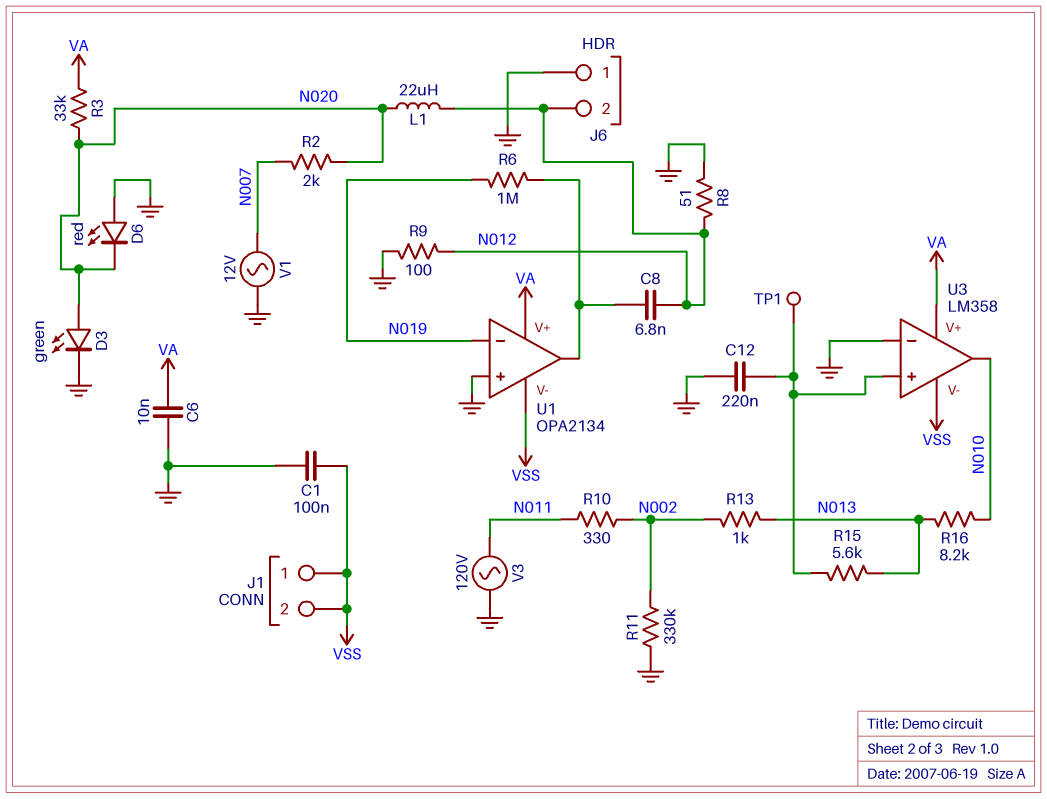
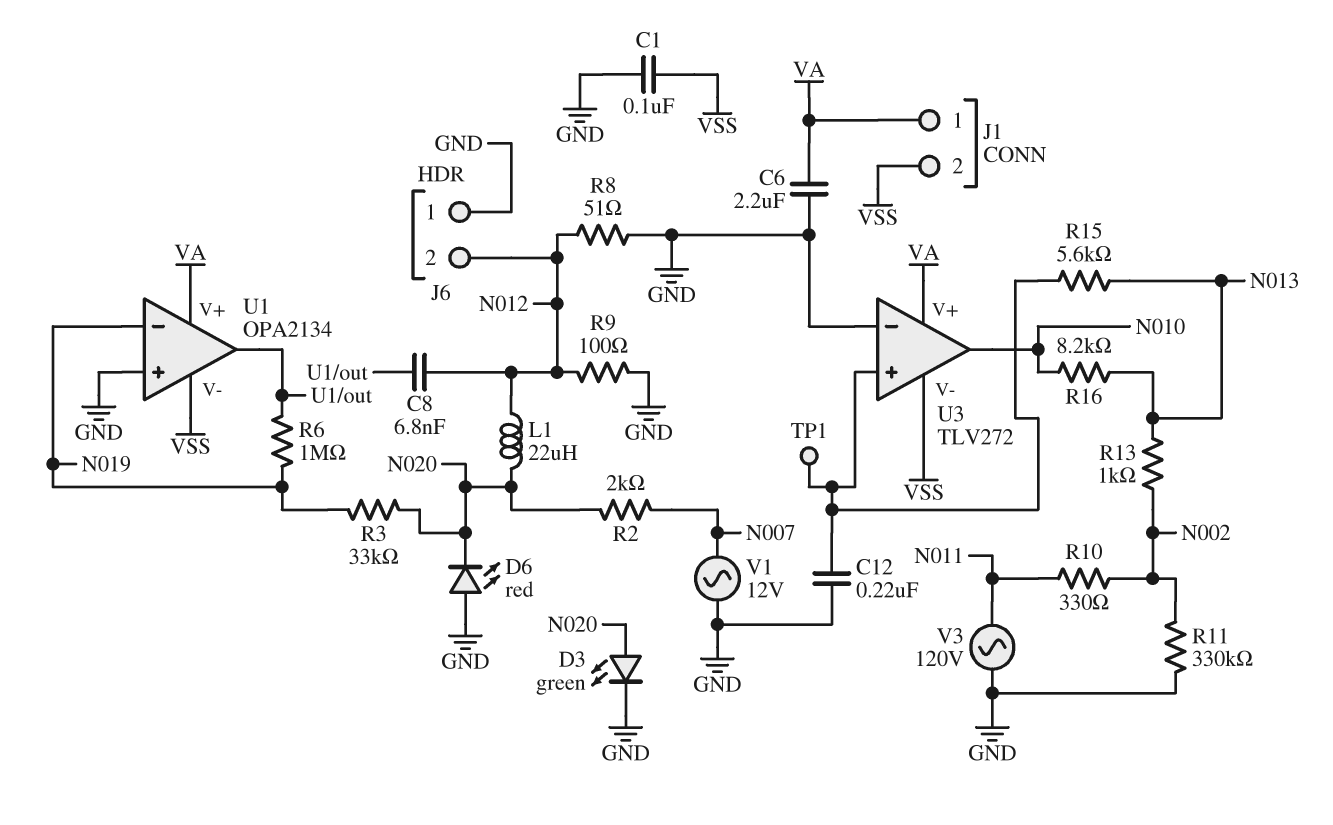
C6: 10nF (GND, VA) -> 2.2uF (GND, VA)
J1 pin 1: VSS -> VA
R3: 33k (N020, VA) -> 33k (N019, N020)
U3: LM358 -> TLV272

